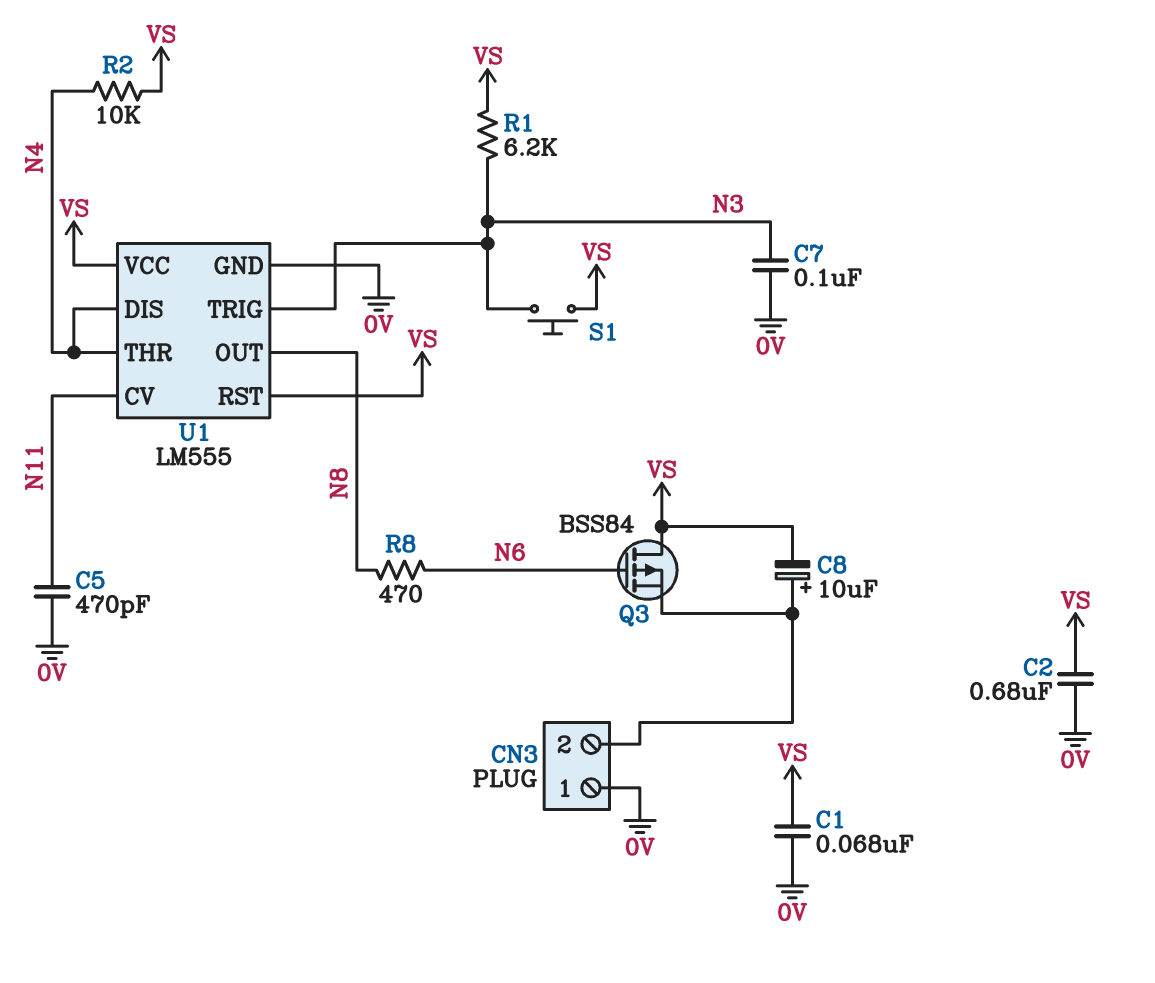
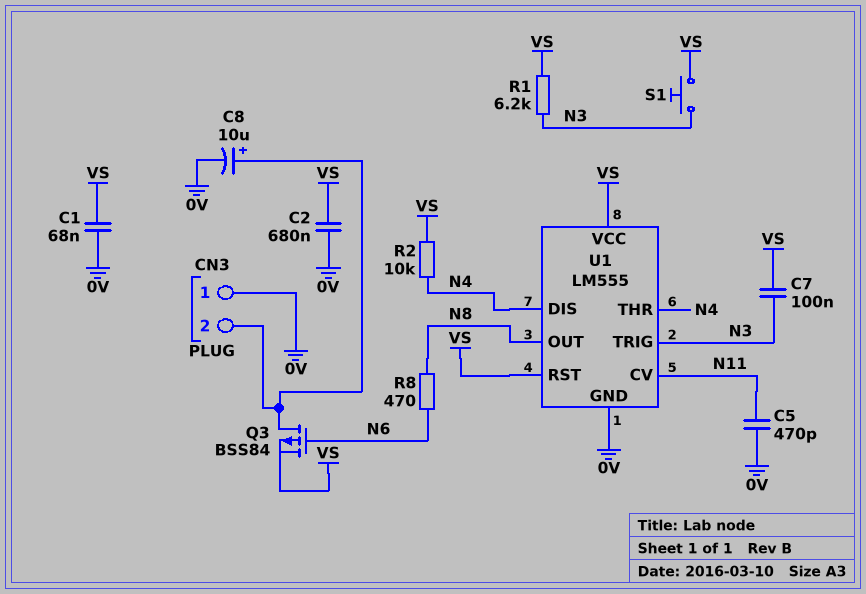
C7: 100nF (0V, N3) -> 100nF (N3, VS)
C8: 10uF (plus CN3/2, minus VS) -> 10uF (plus CN3/2, minus 0V)
Q3: PMOS BSS84 (G N6, D VS, S CN3/2) -> PMOS BSS84 (G N6, D CN3/2, S VS)

